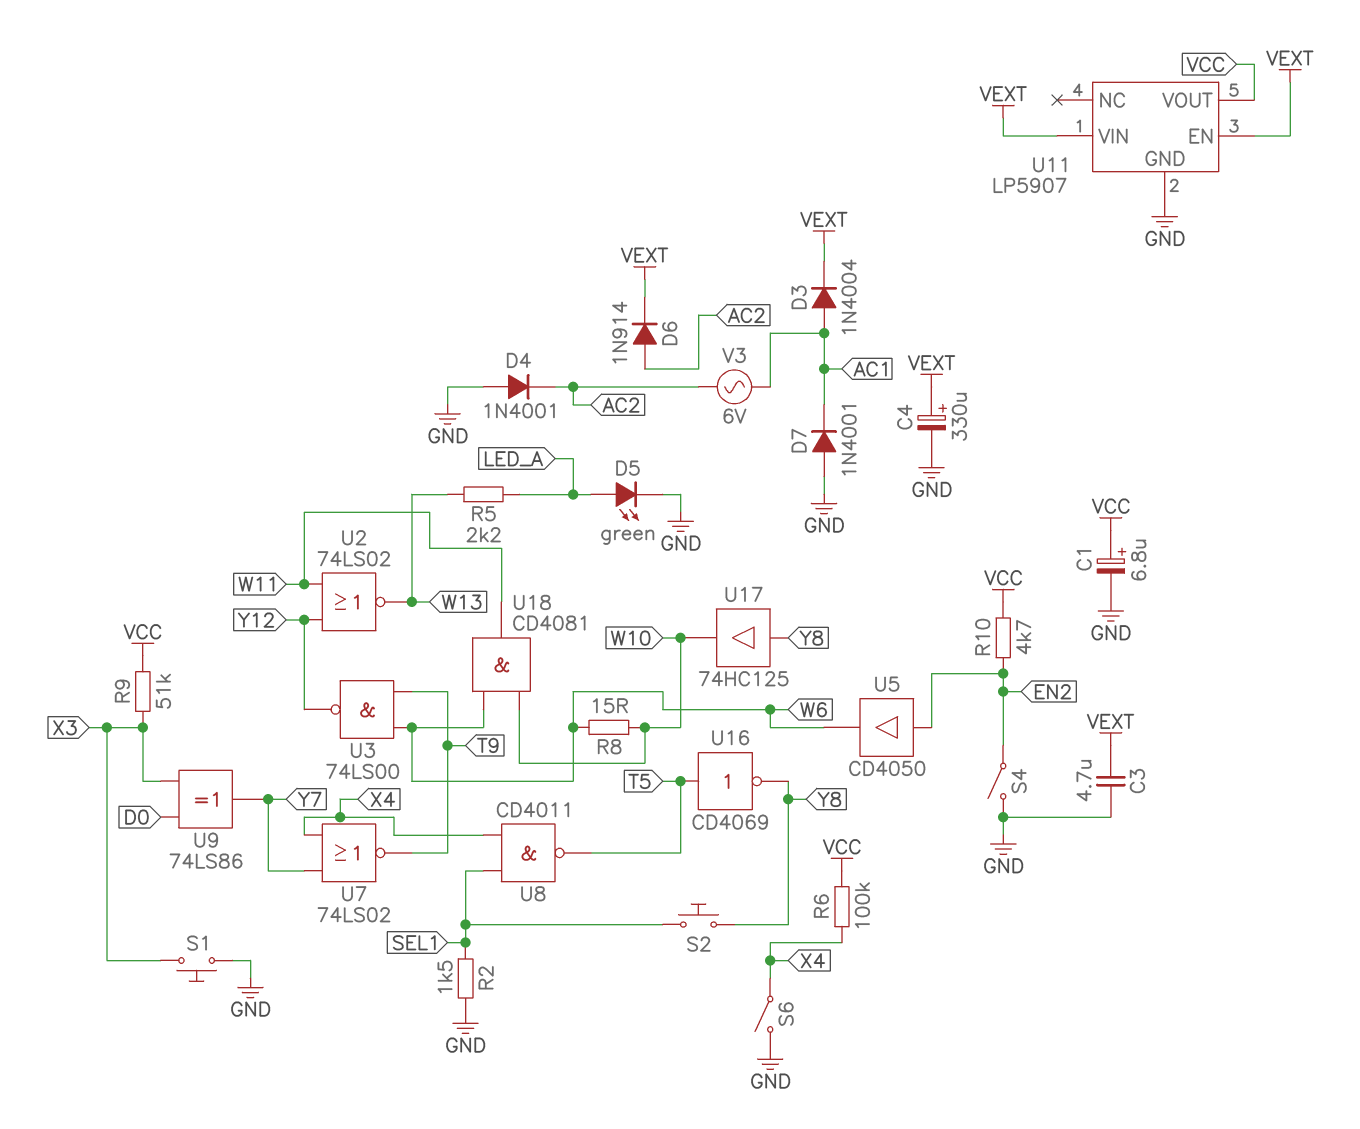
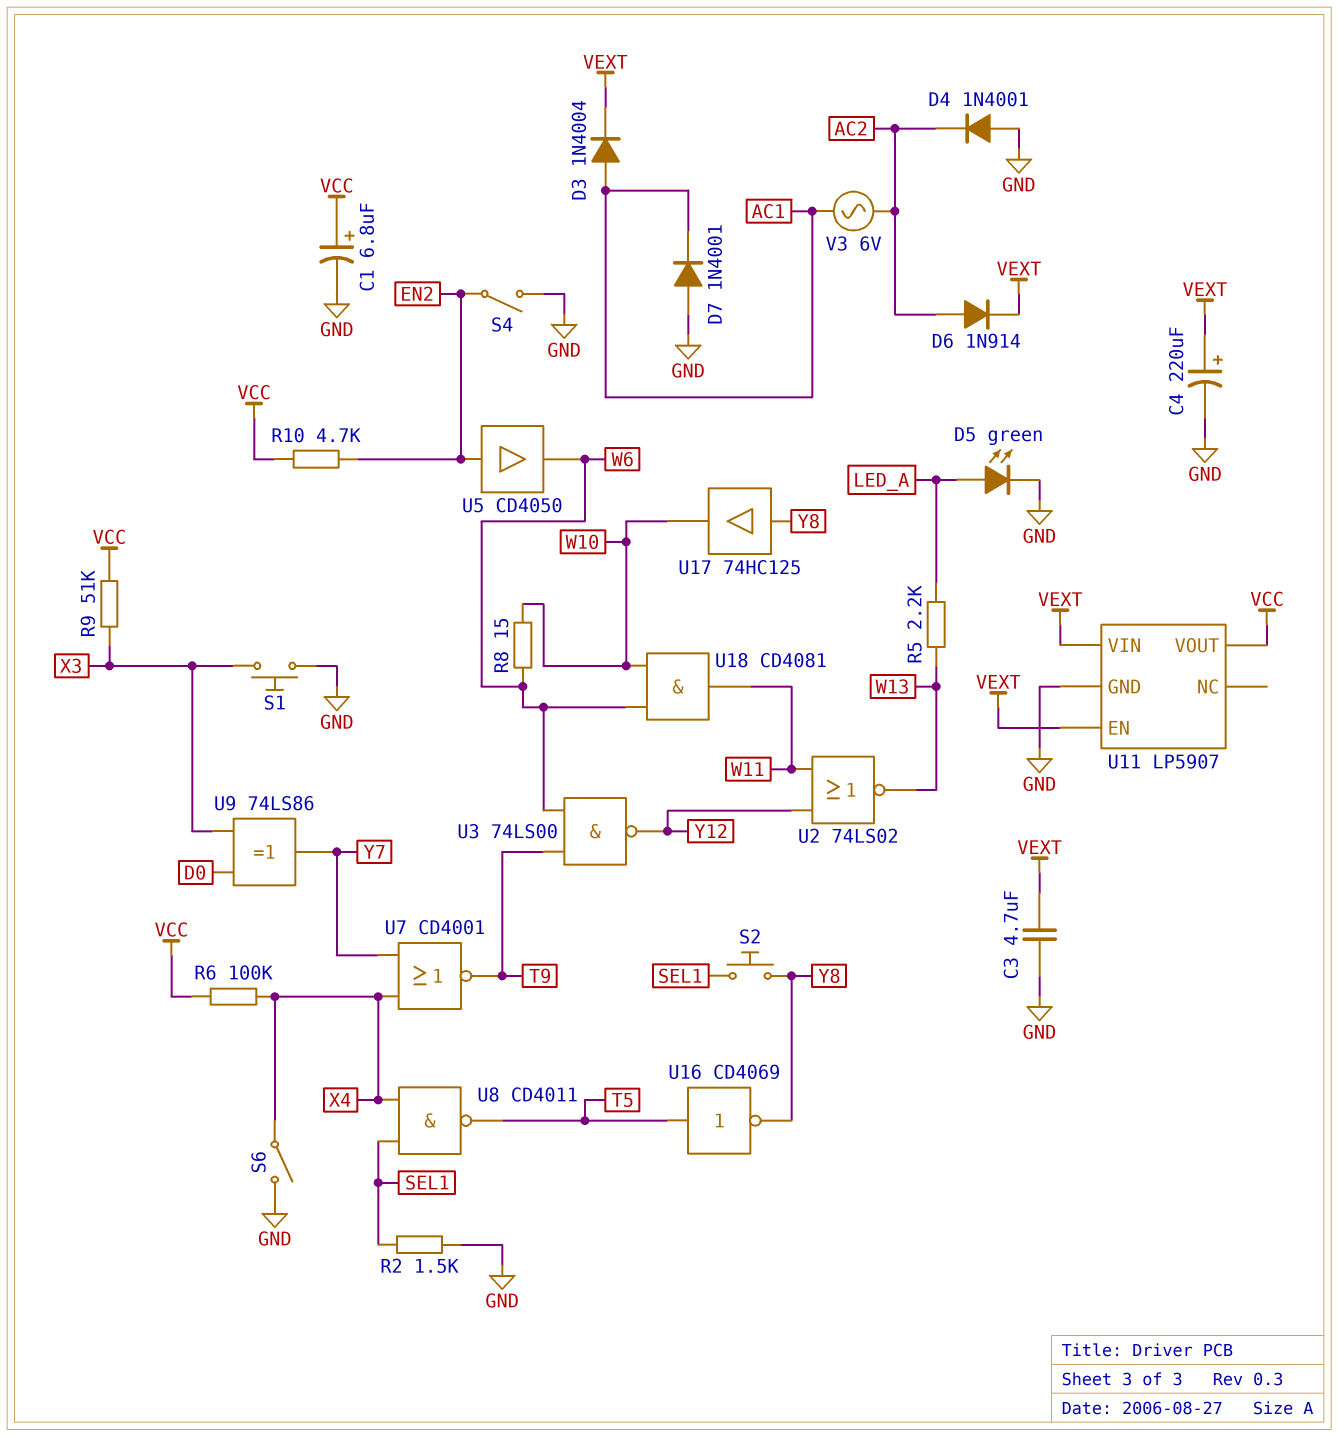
C4: 330uF (plus VEXT, minus GND) -> 220uF (plus VEXT, minus GND)
U7: NOR 74LS02 (in X4, in Y7, out T9) -> NOR CD4001 (in X4, in Y7, out T9)

